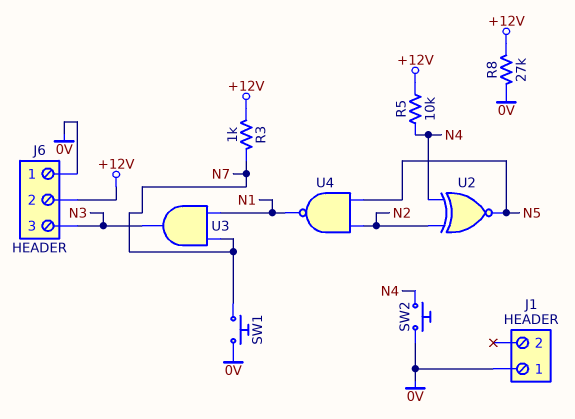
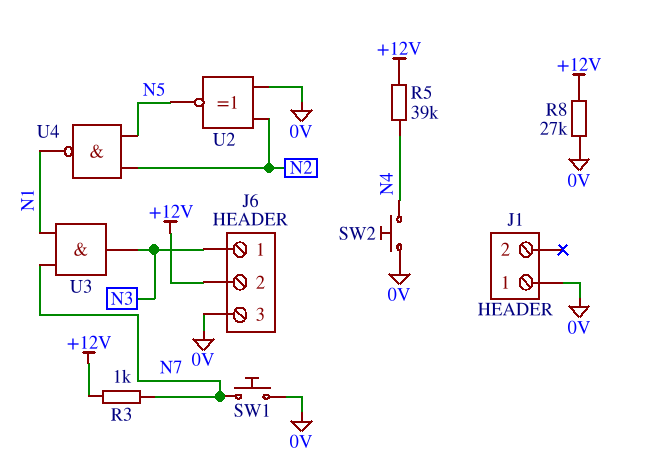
J6 pin 1: 0V -> N3
J6 pin 3: N3 -> 0V
R5: 10k (+12V, N4) -> 39k (+12V, N4)
U2: XNOR (in N2, in N4, out N5) -> XNOR (in 0V, in N2, out N5)

